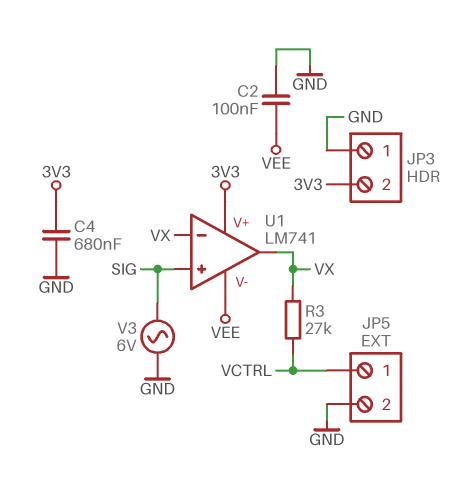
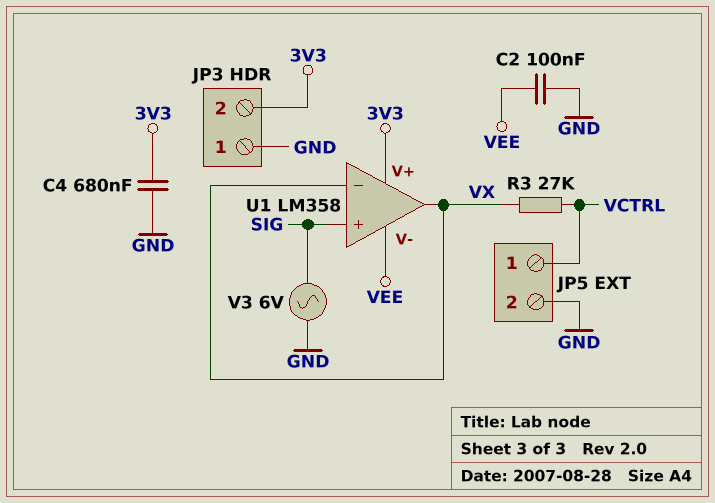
U1: LM741 -> LM358

